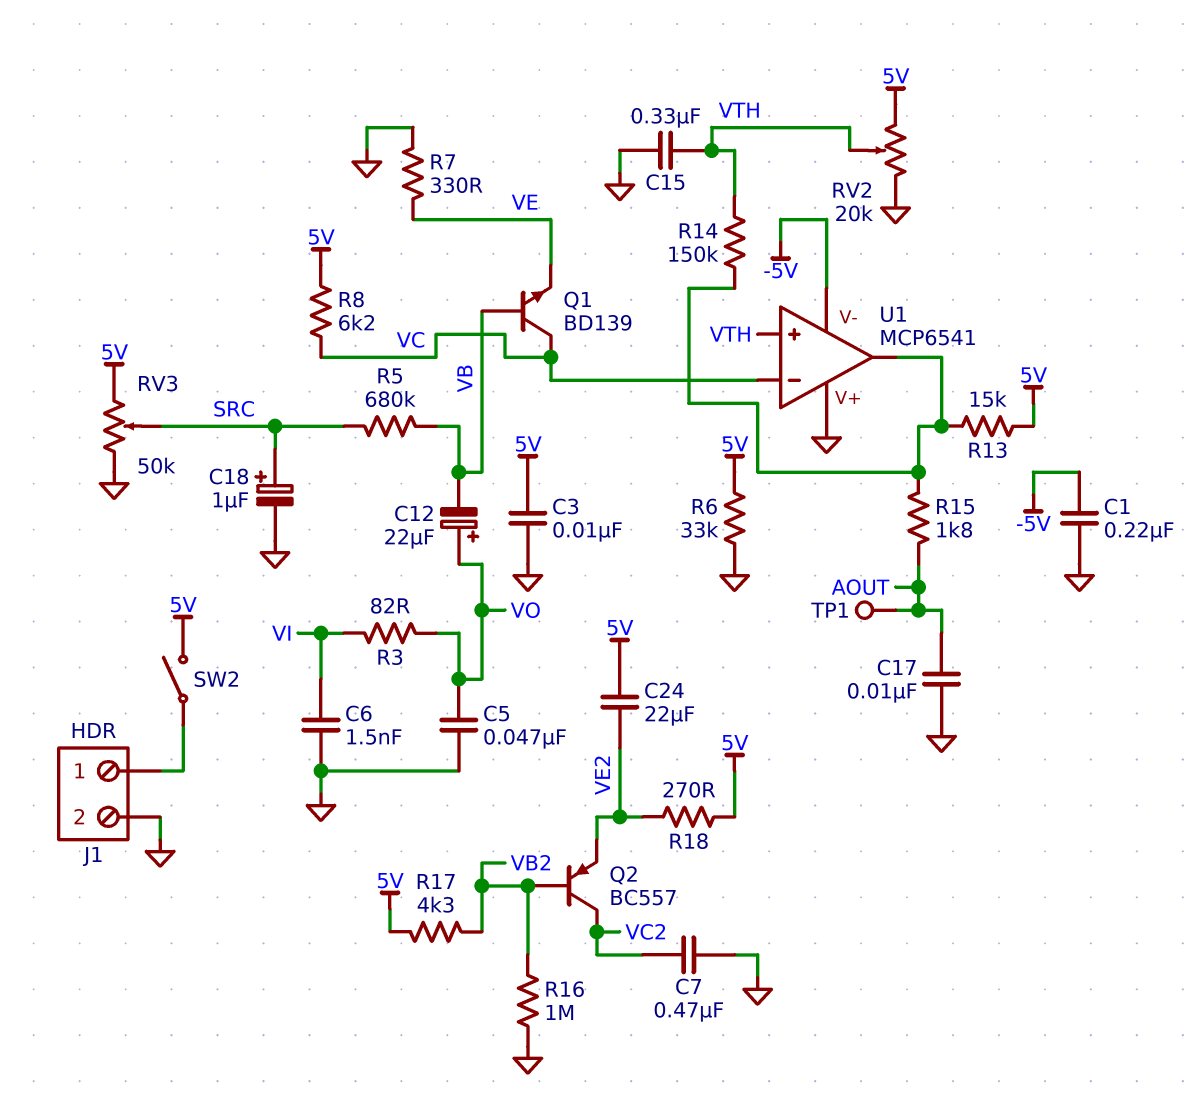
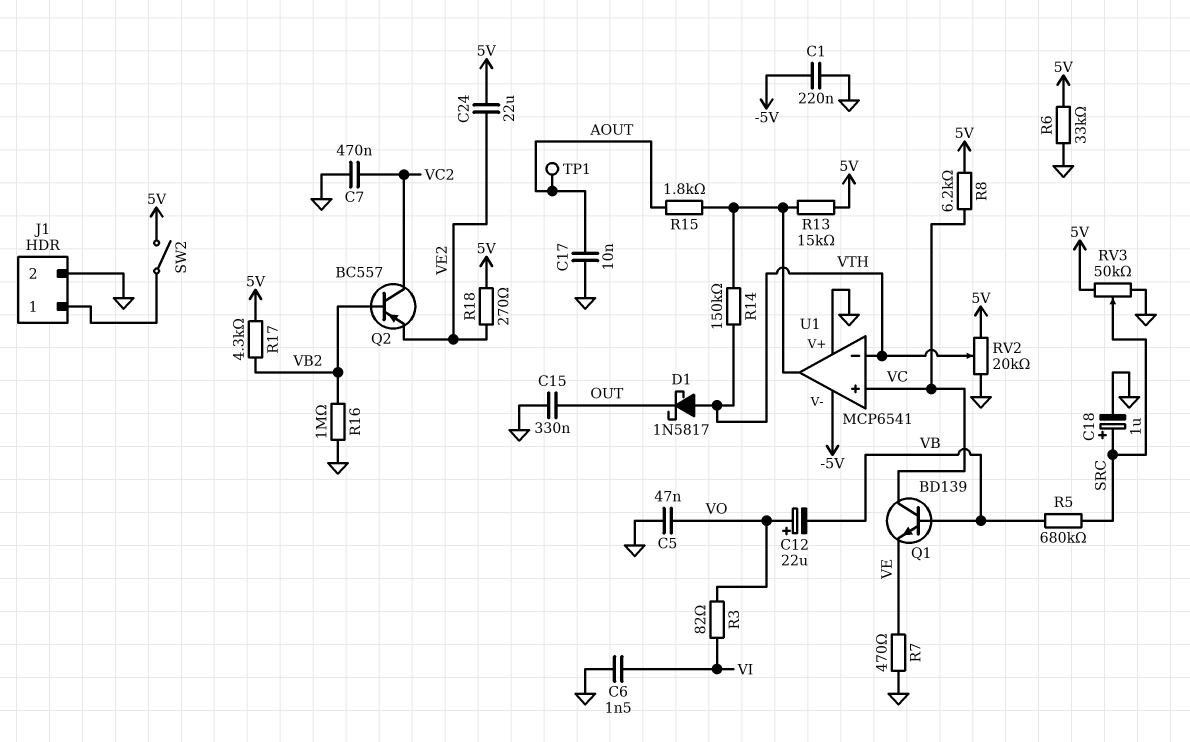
C3: 10nF (5V, GND) -> none
C15: 330nF (GND, VTH) -> 330nF (GND, OUT)
D1: none -> schottky 1N5817 (A VTH, K OUT)
R7: 330 (GND, VE) -> 470 (GND, VE)
U1 pin in+: VTH -> VC
U1 pin in-: VC -> VTH

